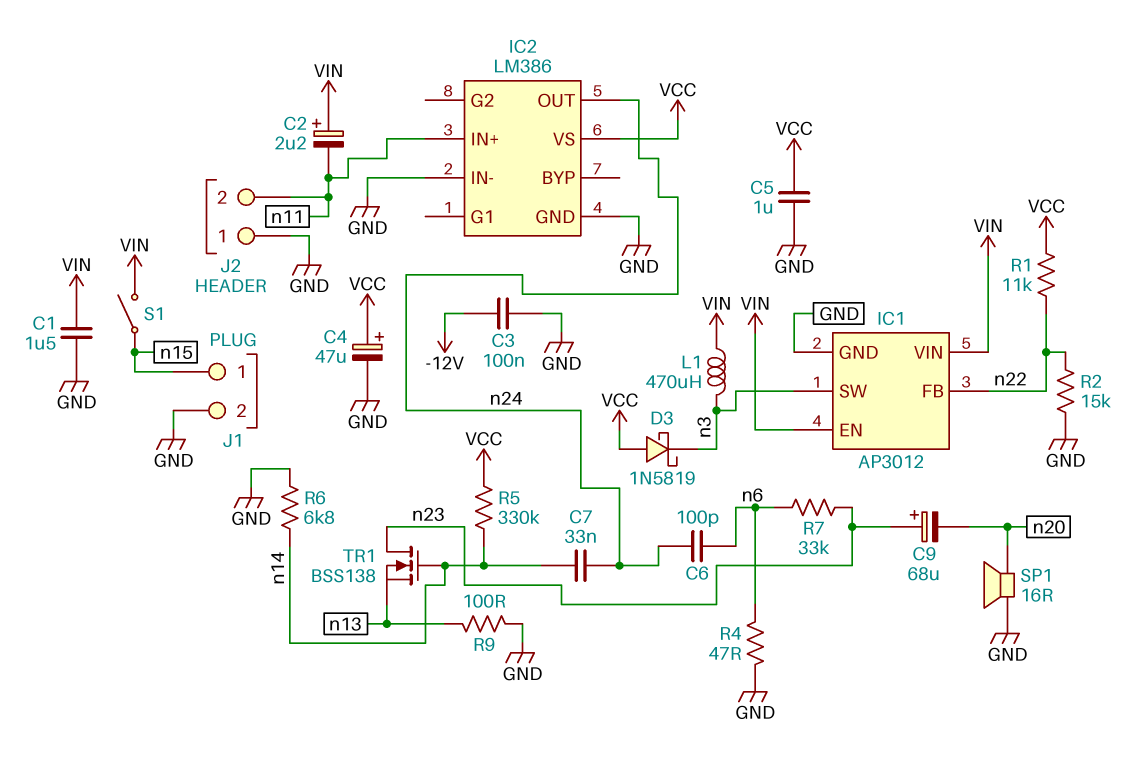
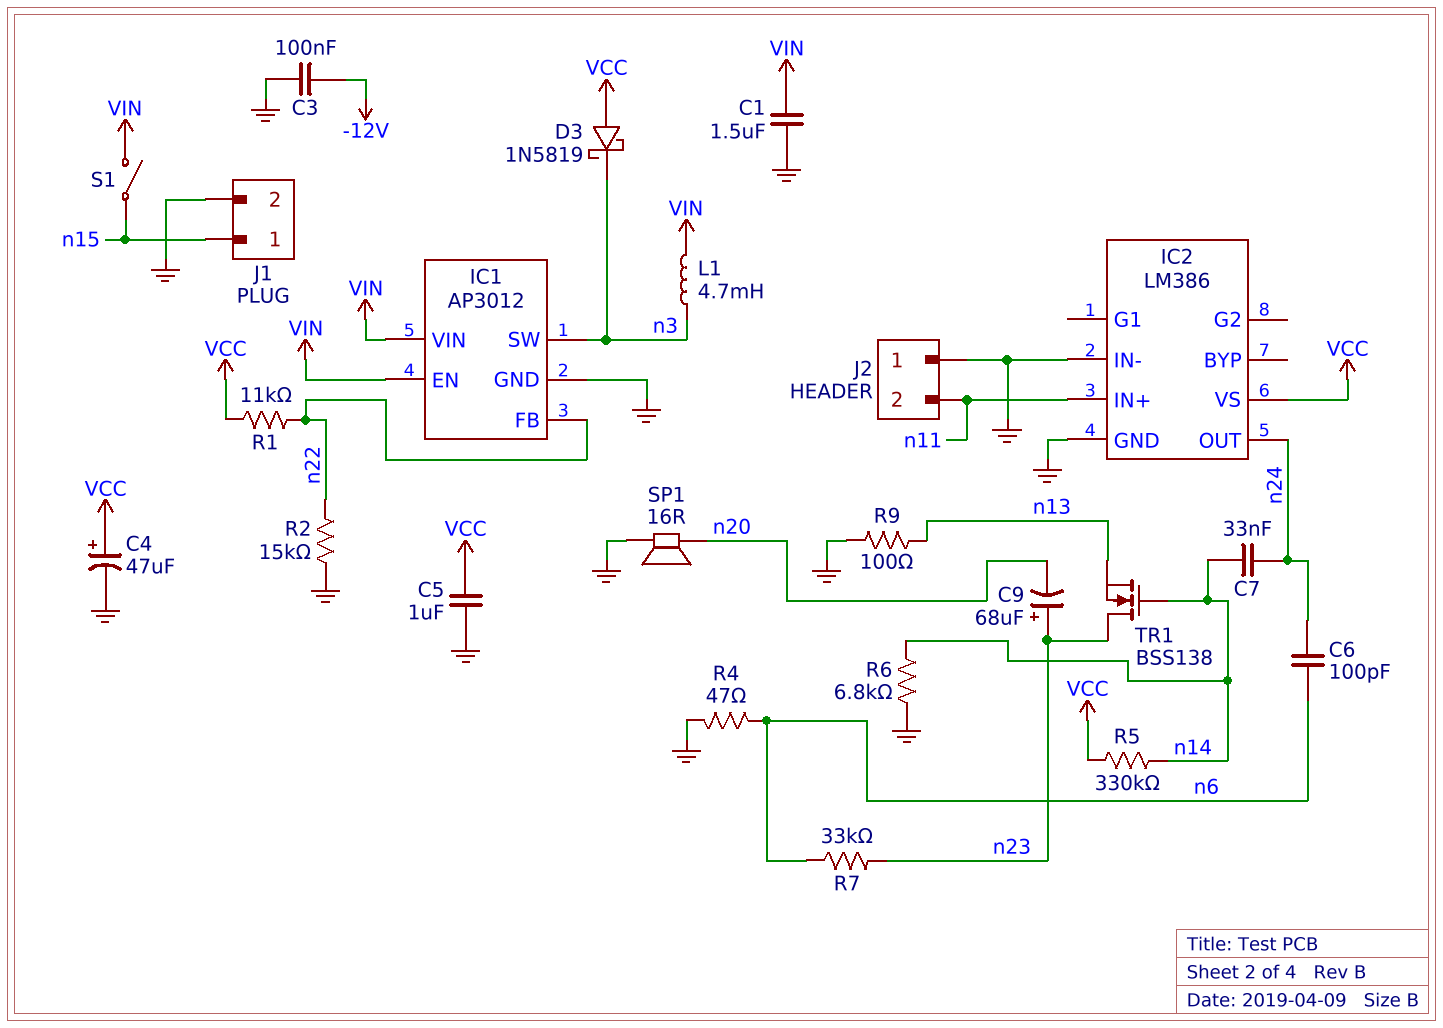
C2: 2.2uF (plus VIN, minus n11) -> none
L1: 470uH (VIN, n3) -> 4.7mH (VIN, n3)

